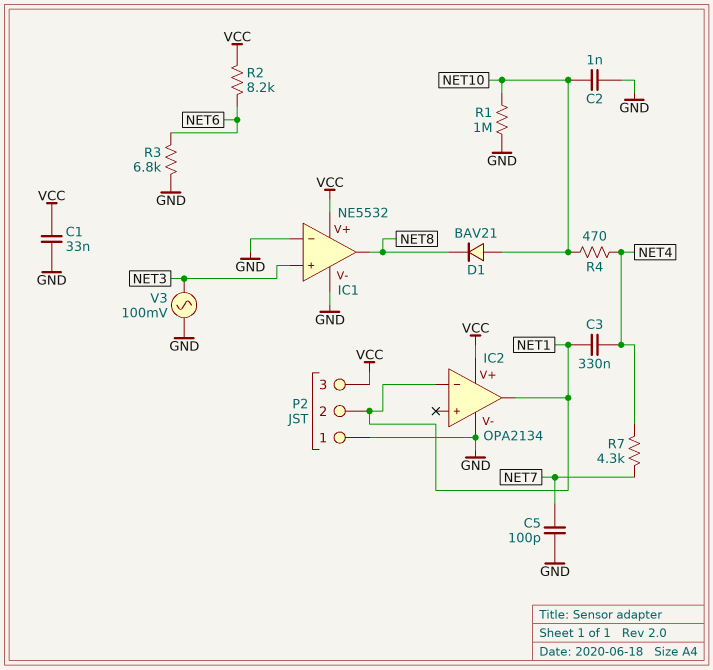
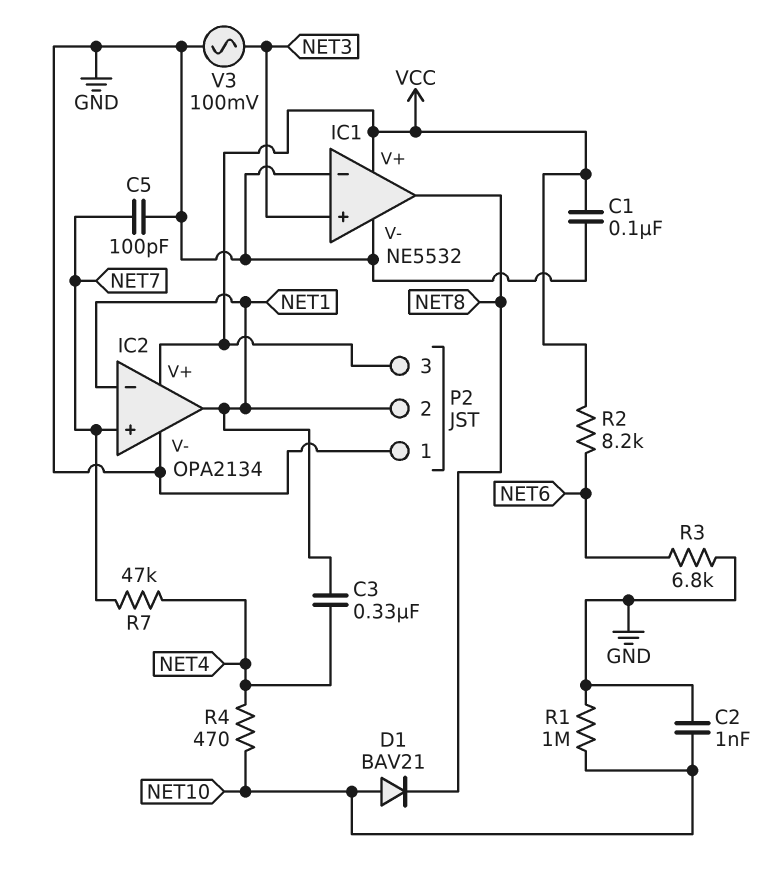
C1: 33nF (GND, VCC) -> 100nF (GND, VCC)
IC2 pin in+: none -> NET7
R7: 4.3k (NET4, NET7) -> 47k (NET4, NET7)

